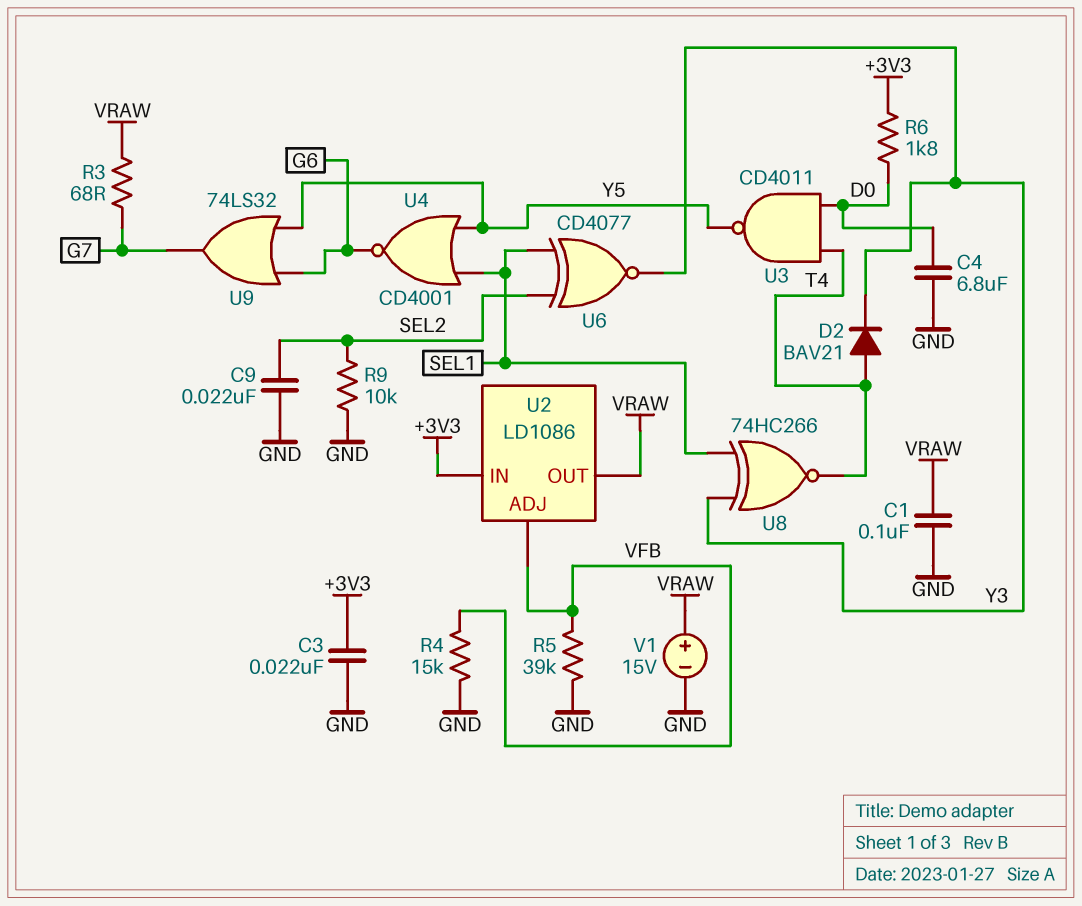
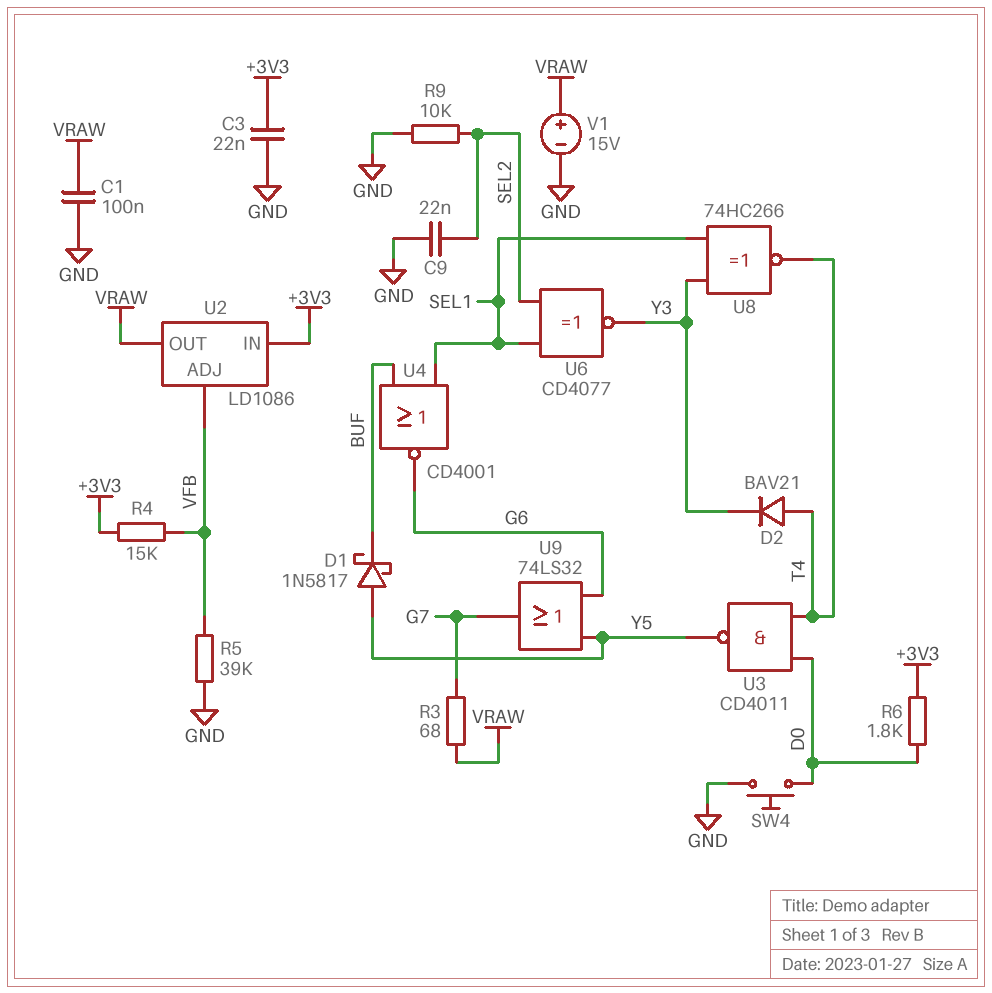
C4: 6.8uF (D0, GND) -> none
D1: none -> schottky 1N5817 (A Y5, K BUF)
R4: 15k (GND, VFB) -> 15k (+3V3, VFB)
SW4: none -> button (D0, GND)
U4: NOR CD4001 (in SEL1, in Y5, out G6) -> NOR CD4001 (in BUF, in SEL1, out G6)

